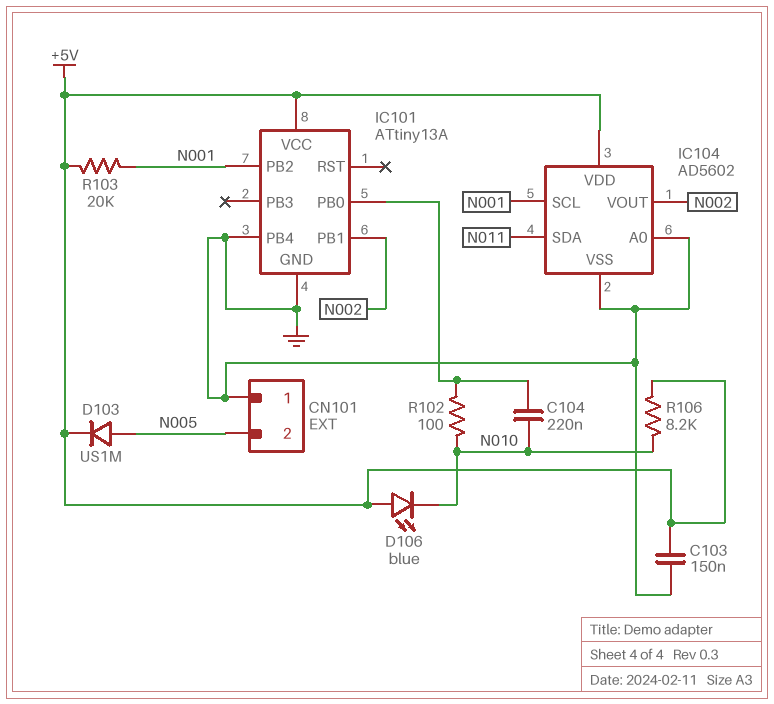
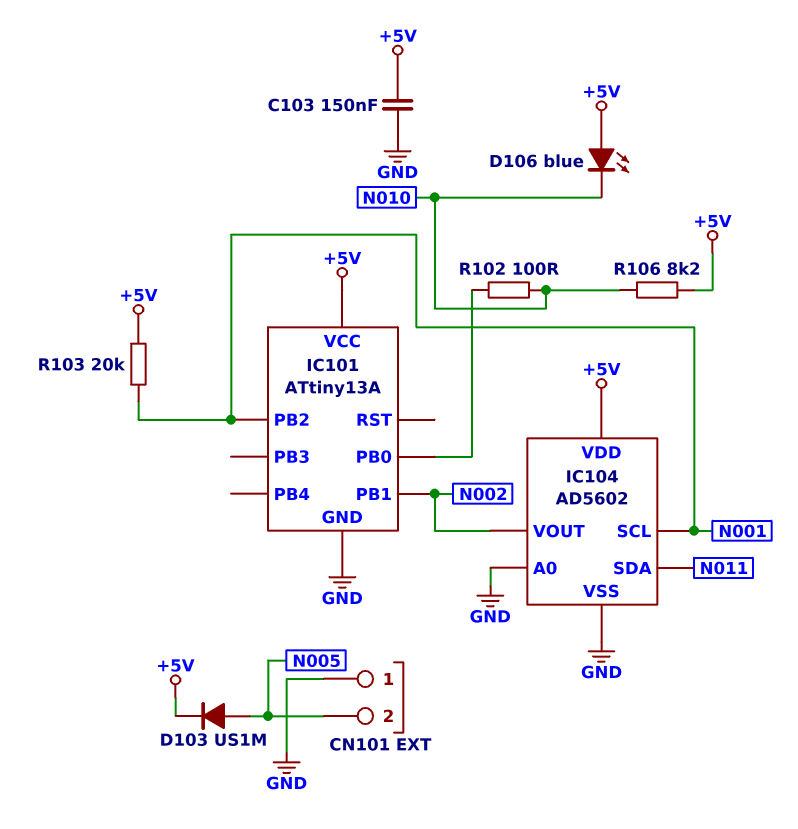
C104: 220nF (IC101/PB0, N010) -> none
IC101 pin PB4: GND -> none

